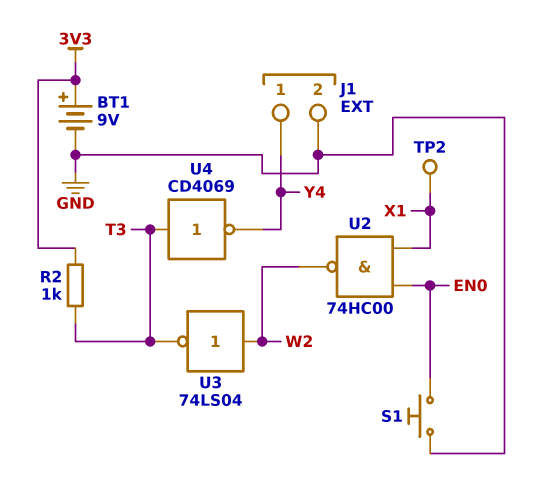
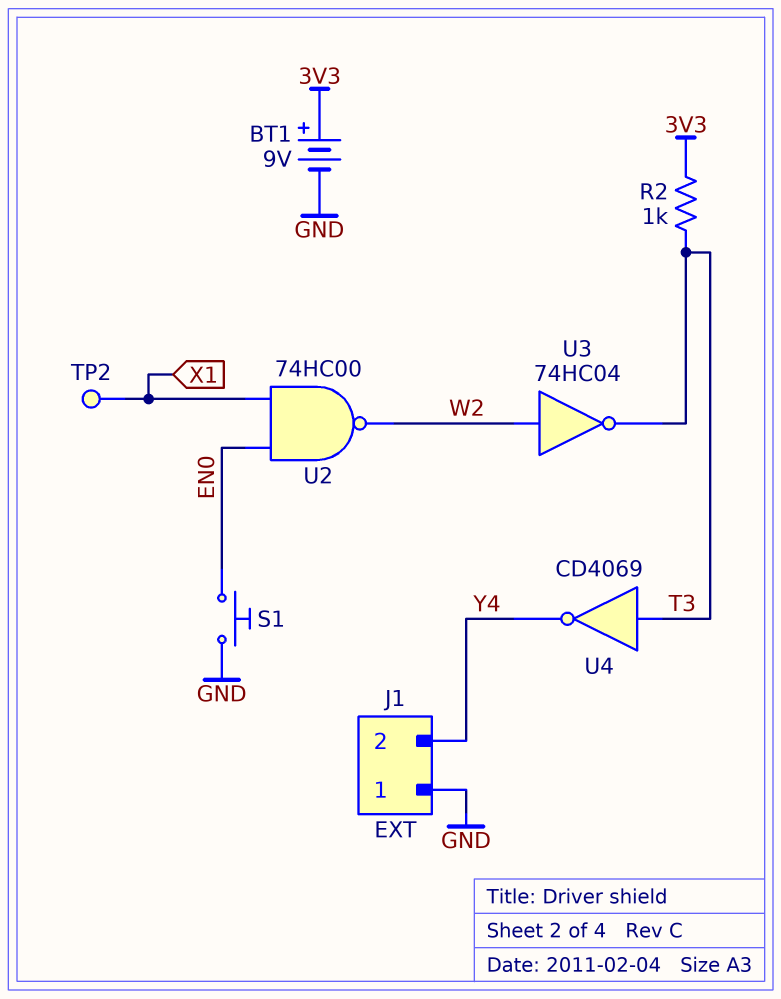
J1 pin 1: Y4 -> GND
J1 pin 2: GND -> Y4
U3: NOT 74LS04 (in W2, out T3) -> NOT 74HC04 (in W2, out T3)

